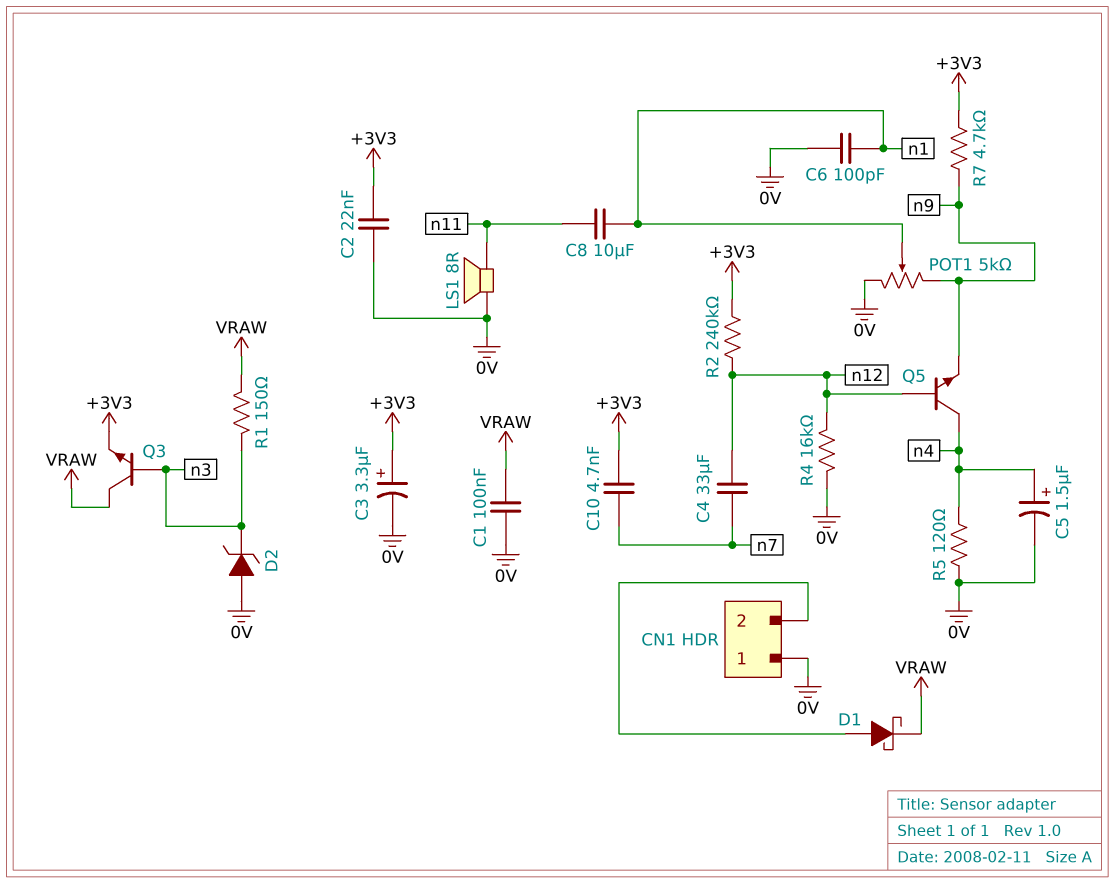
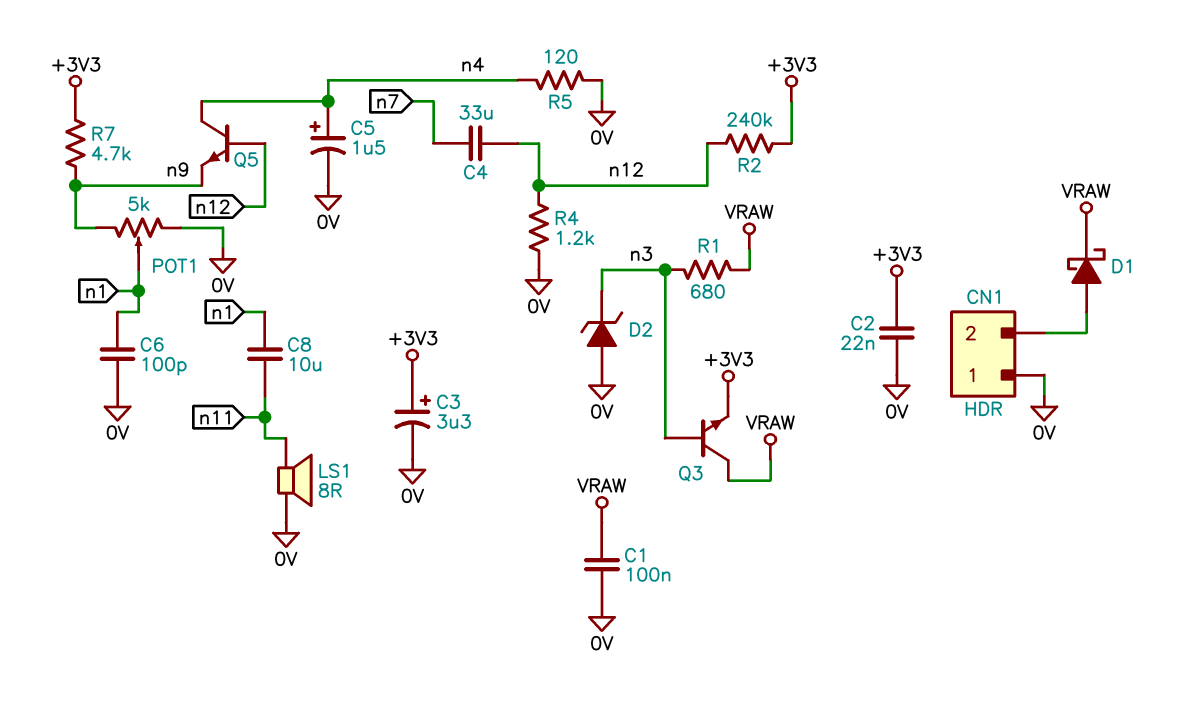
C10: 4.7nF (+3V3, n7) -> none
R1: 150 (VRAW, n3) -> 680 (VRAW, n3)
R4: 16k (0V, n12) -> 1.2k (0V, n12)

